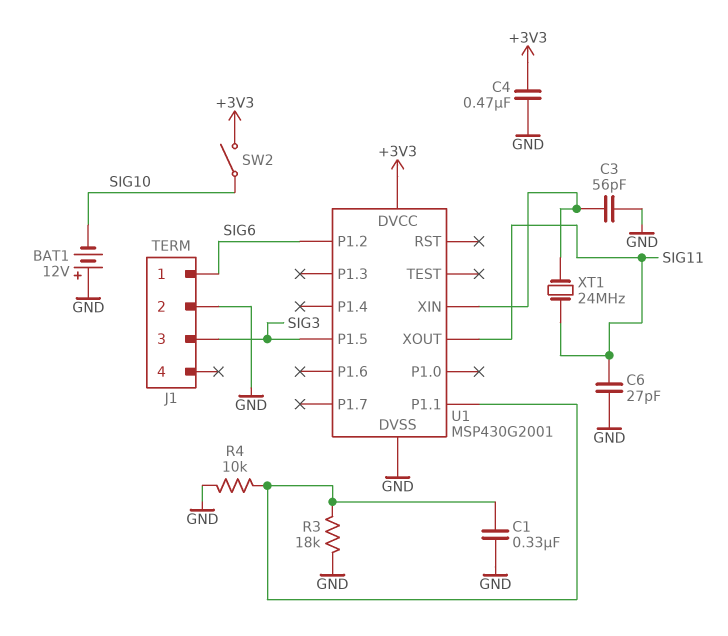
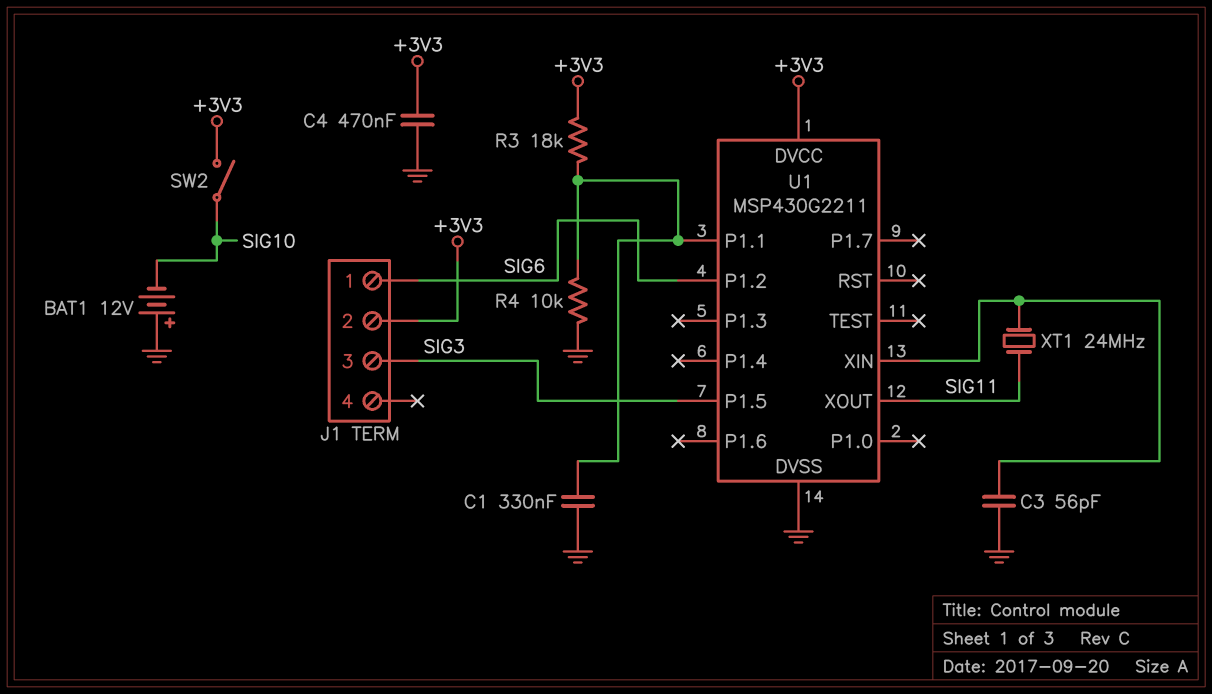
C6: 27pF (GND, SIG11) -> none
J1 pin 2: GND -> +3V3
R3: 18k (GND, U1/P1.1) -> 18k (+3V3, U1/P1.1)
U1: MSP430G2001 -> MSP430G2211

